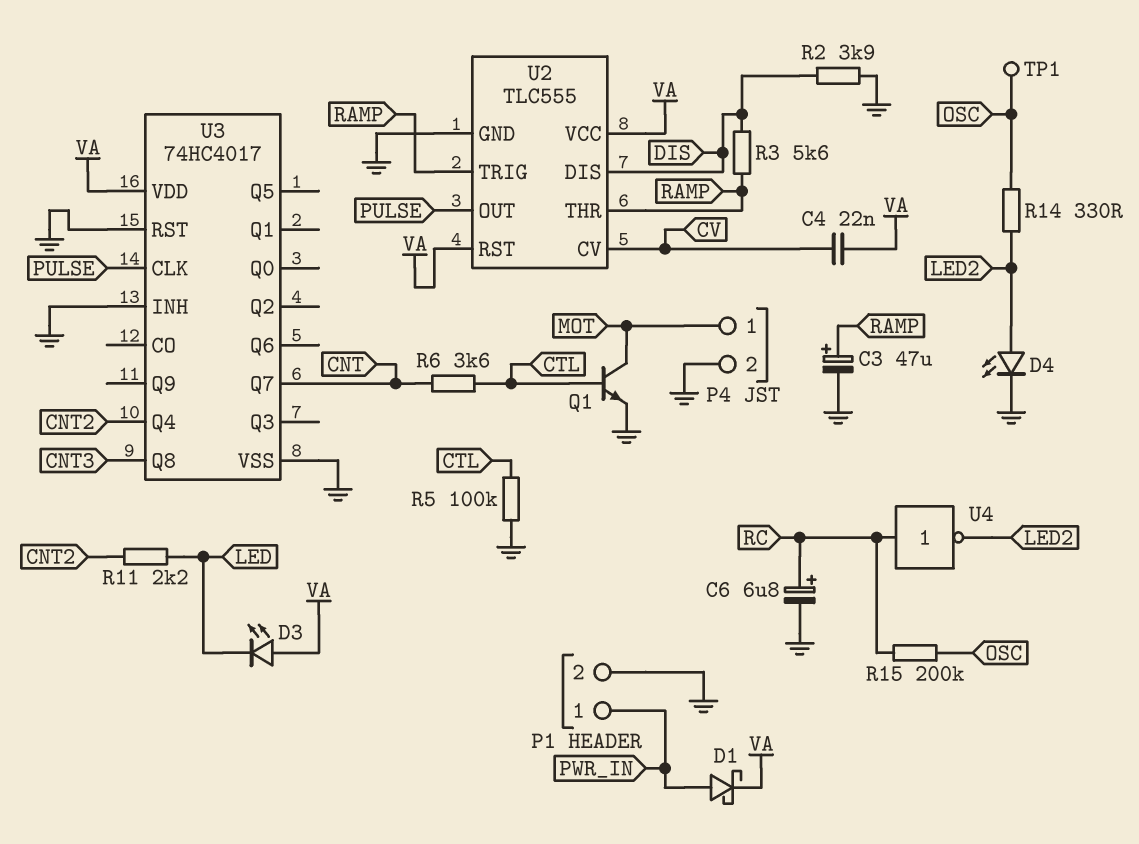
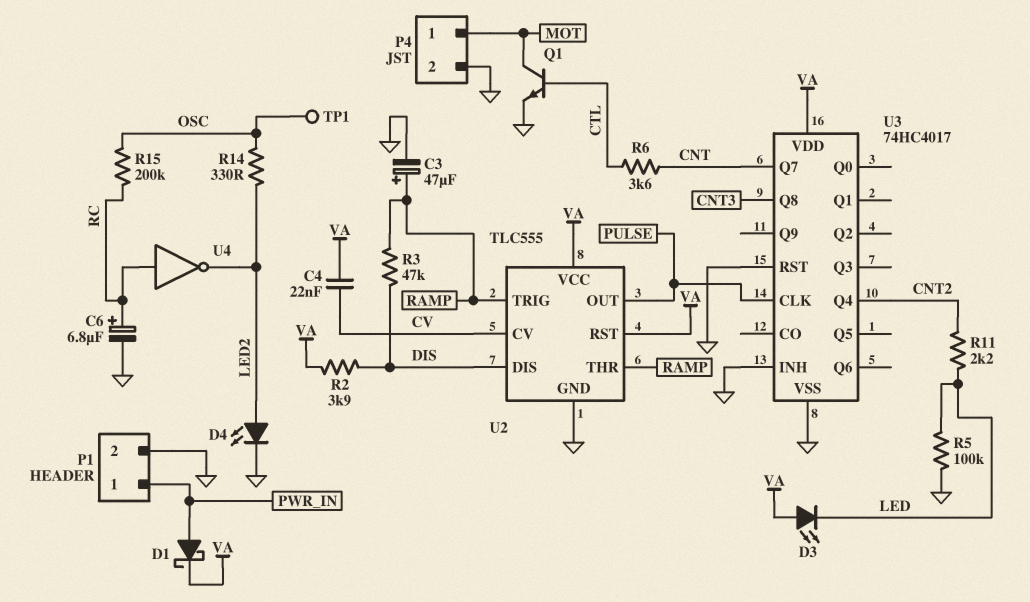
R2: 3.9k (DIS, GND) -> 3.9k (DIS, VA)
R3: 5.6k (DIS, RAMP) -> 47k (DIS, RAMP)
R5: 100k (CTL, GND) -> 100k (GND, LED)

